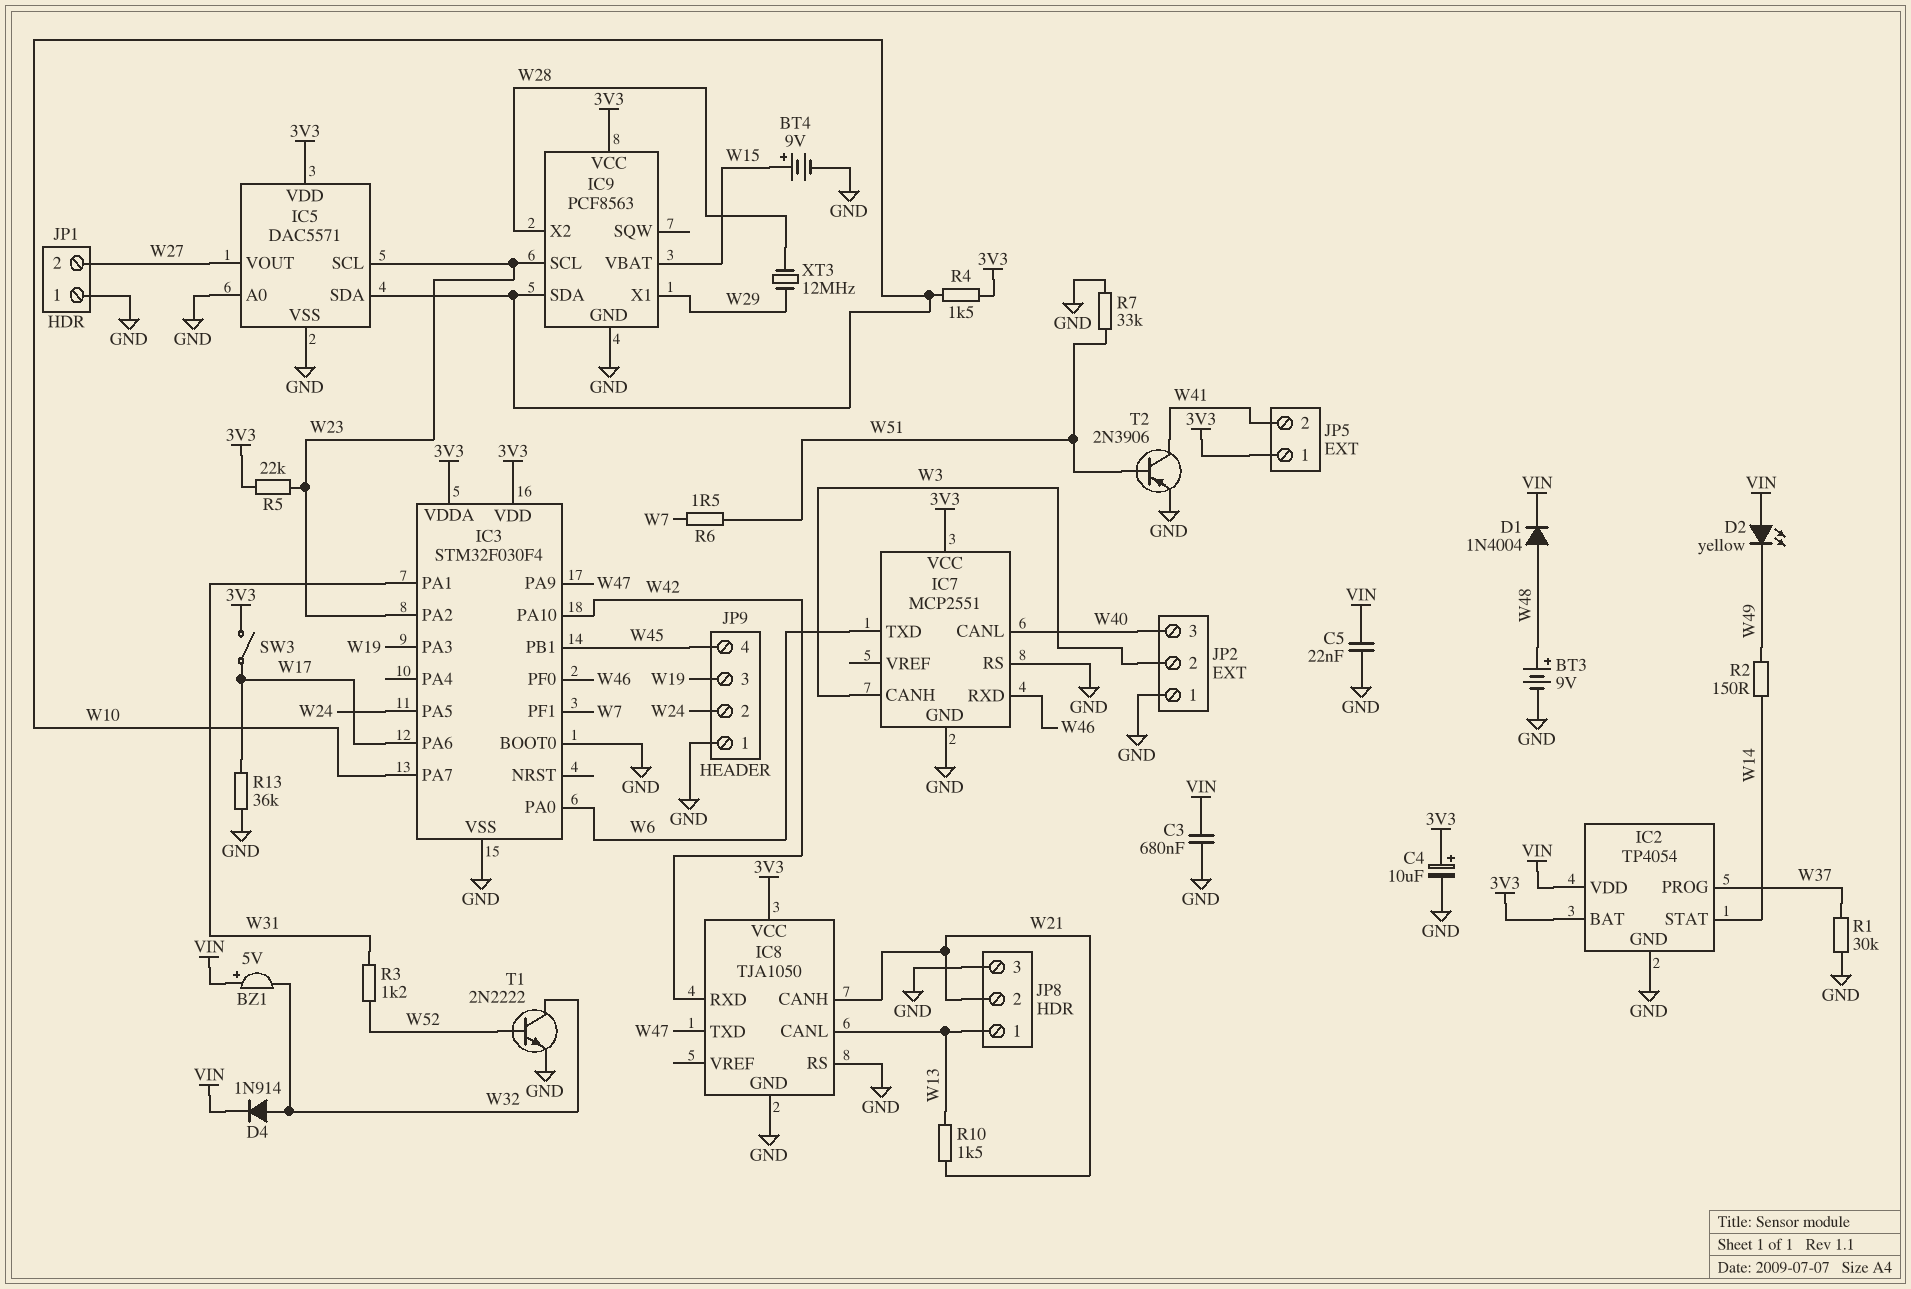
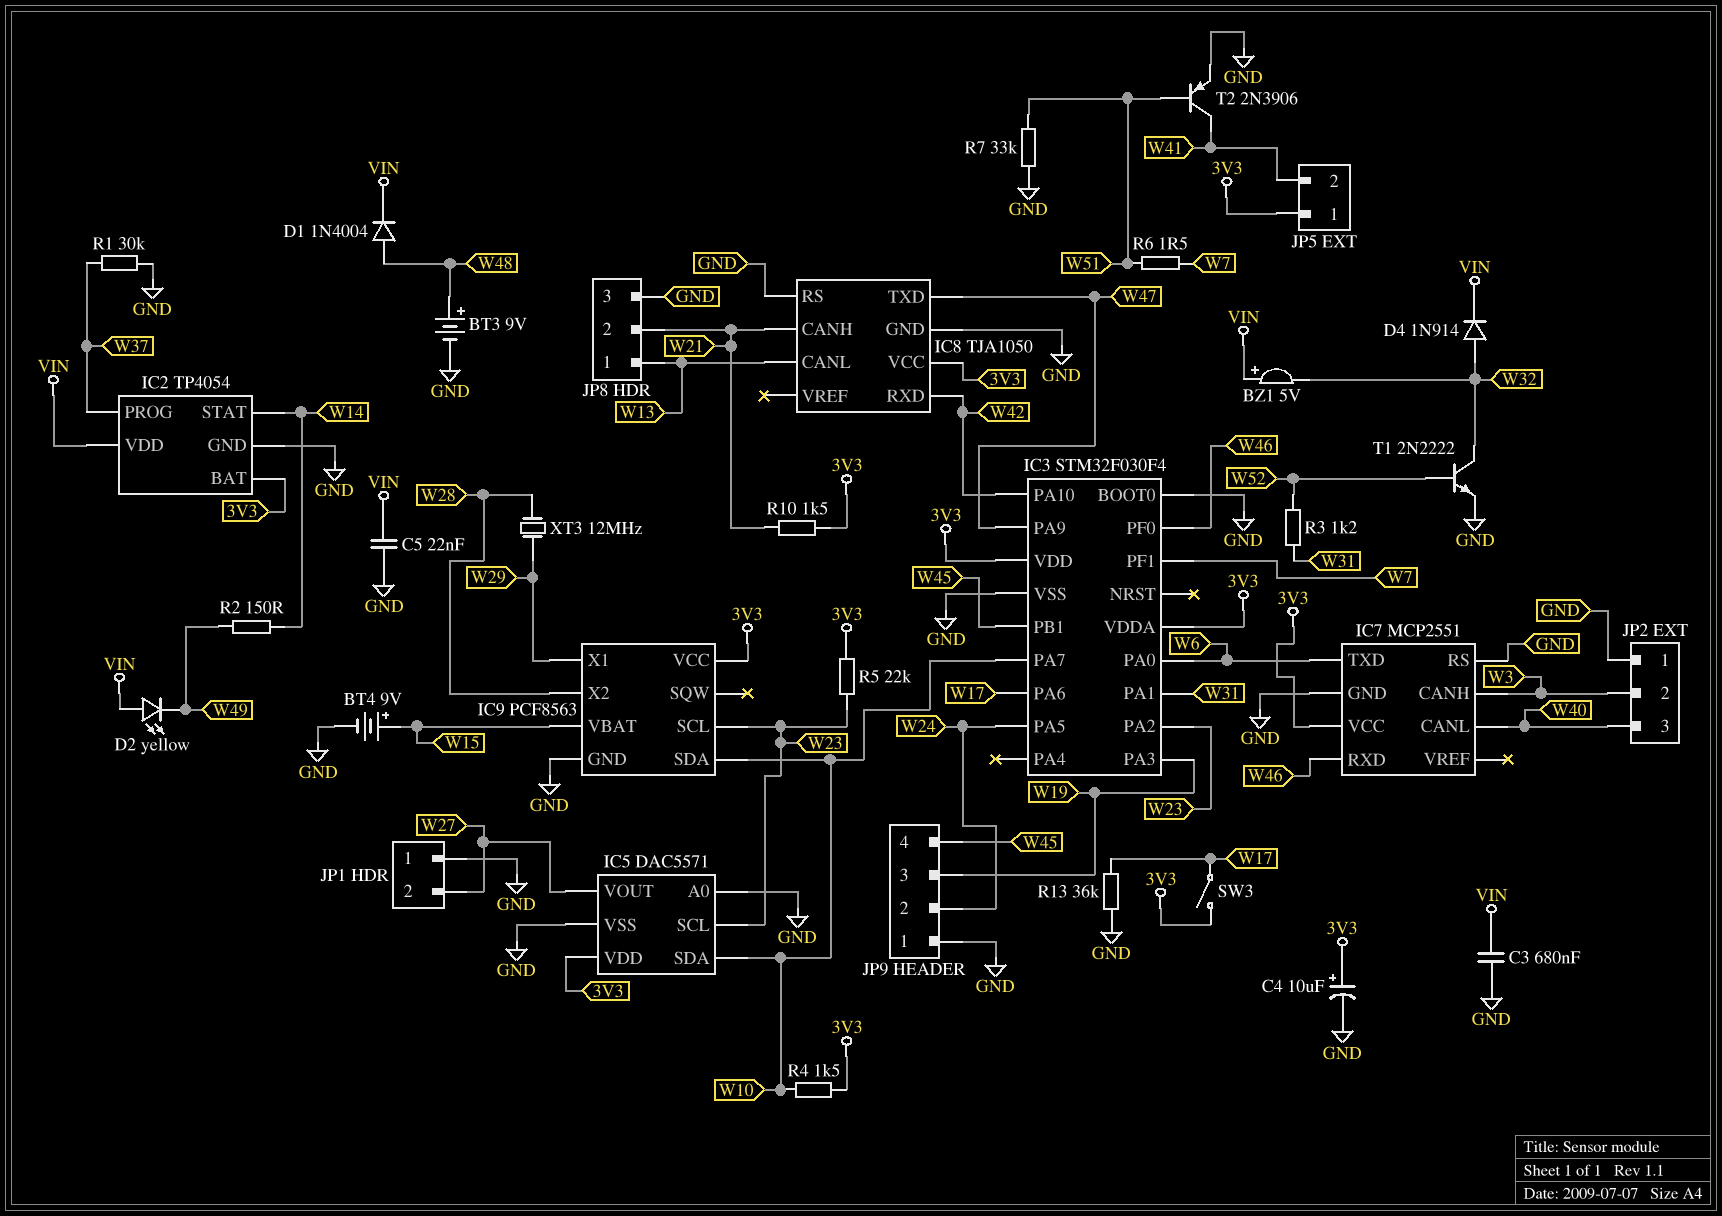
R10: 1.5k (W13, W21) -> 1.5k (3V3, W21)

